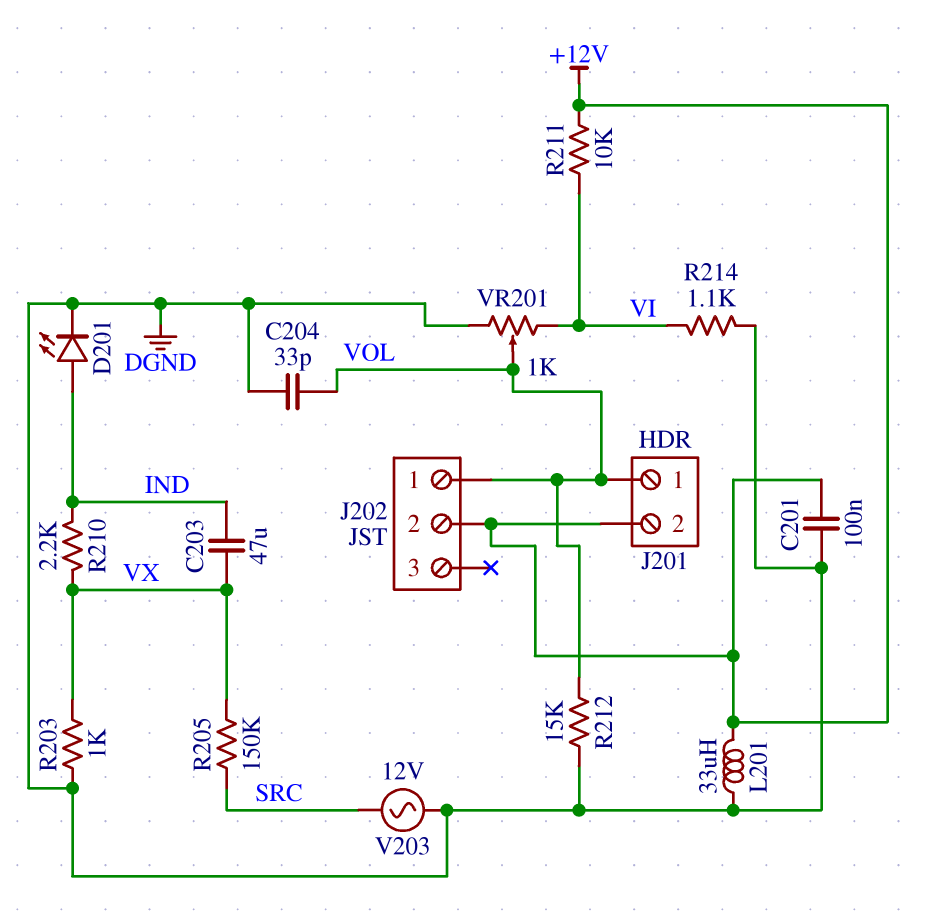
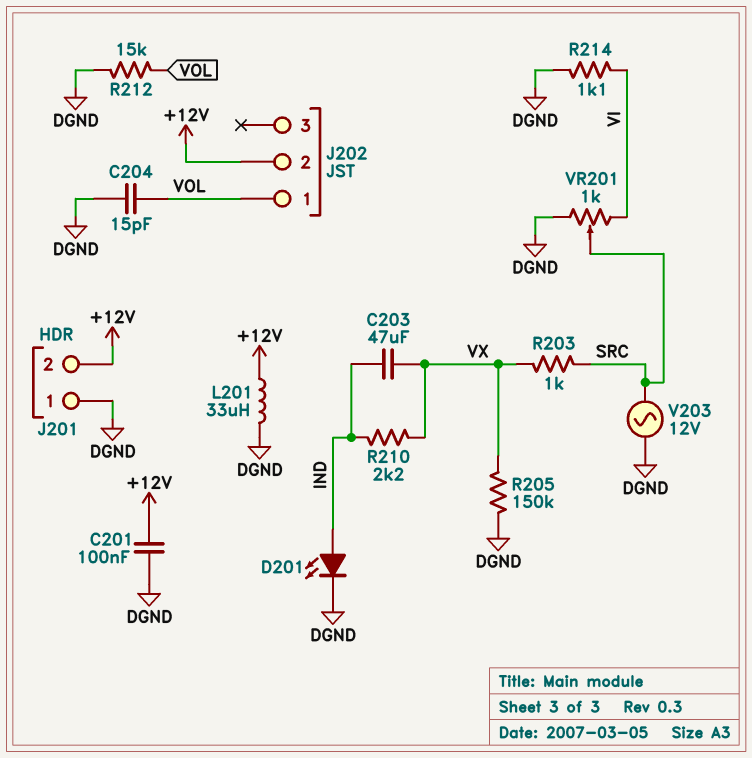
C204: 33pF (DGND, VOL) -> 15pF (DGND, VOL)
J201 pin 1: VOL -> DGND
R203: 1k (DGND, VX) -> 1k (SRC, VX)
R205: 150k (SRC, VX) -> 150k (DGND, VX)
R211: 10k (+12V, VI) -> none
VR201: 1k (DGND, VI, wiper VOL) -> 1k (DGND, VI, wiper SRC)

